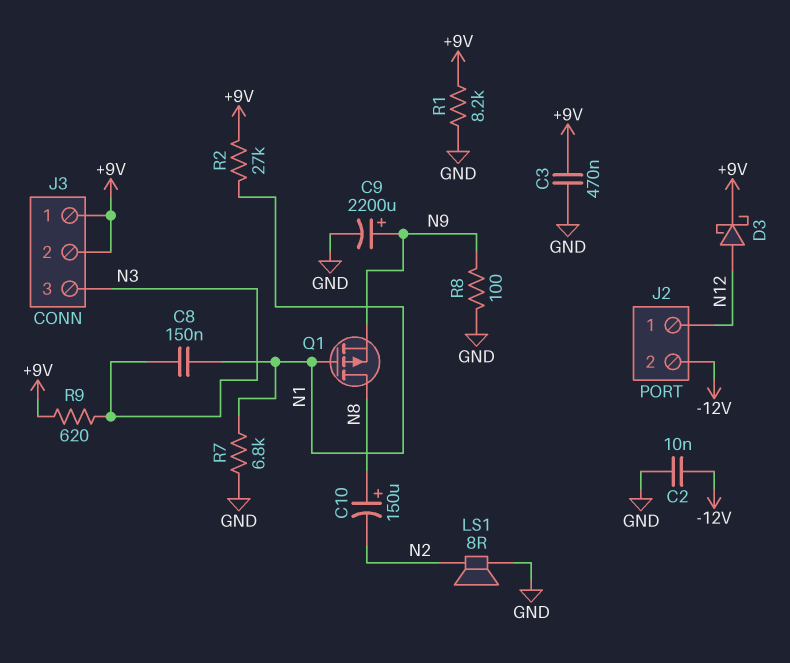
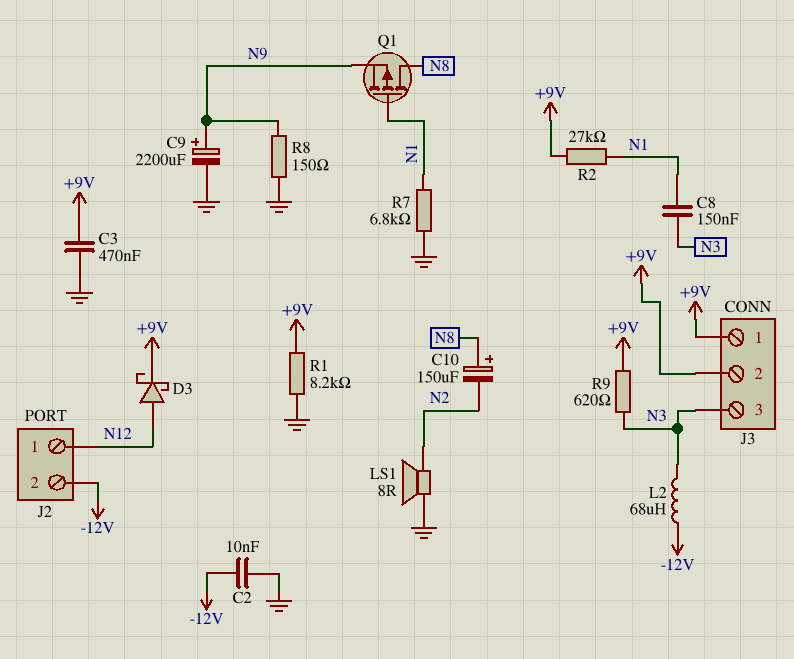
L2: none -> 68uH (-12V, N3)
R8: 100 (GND, N9) -> 150 (GND, N9)

